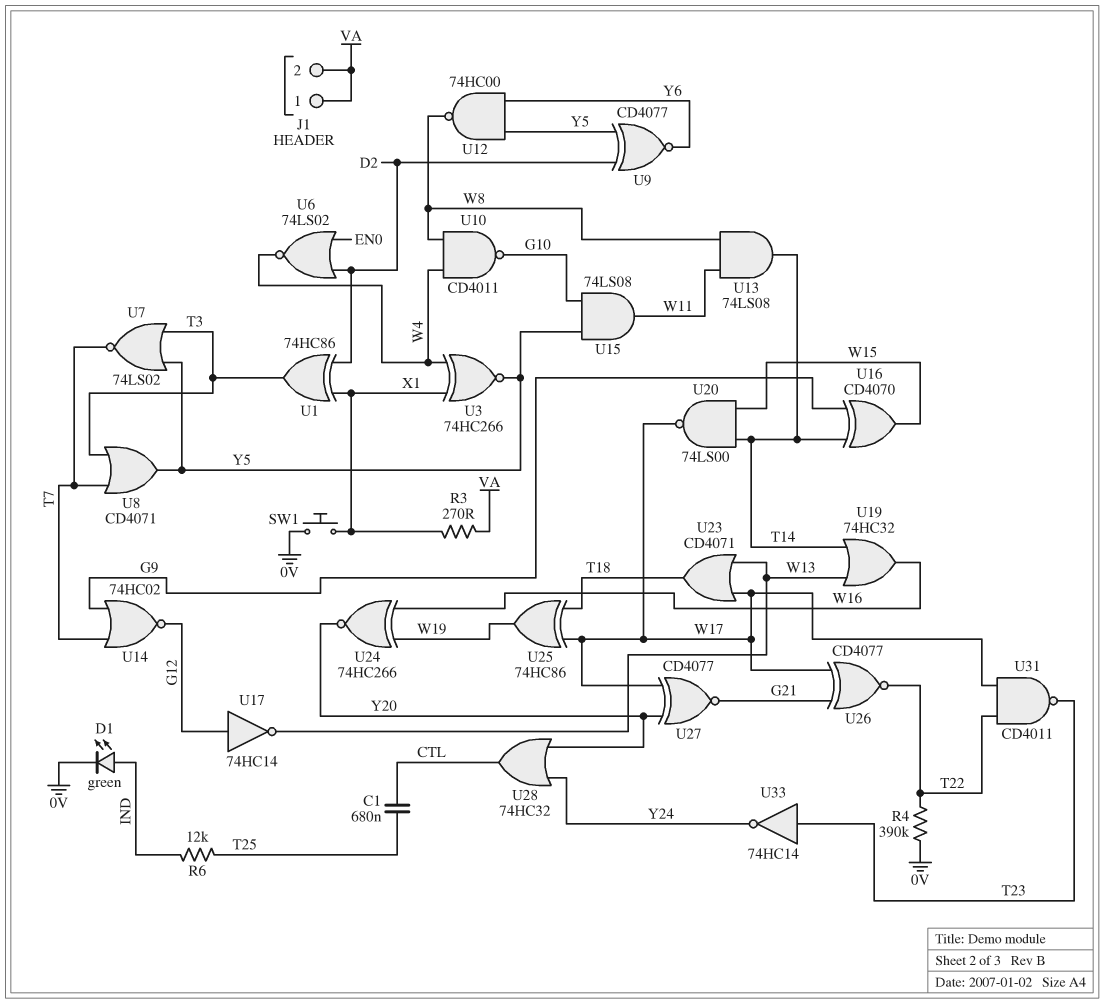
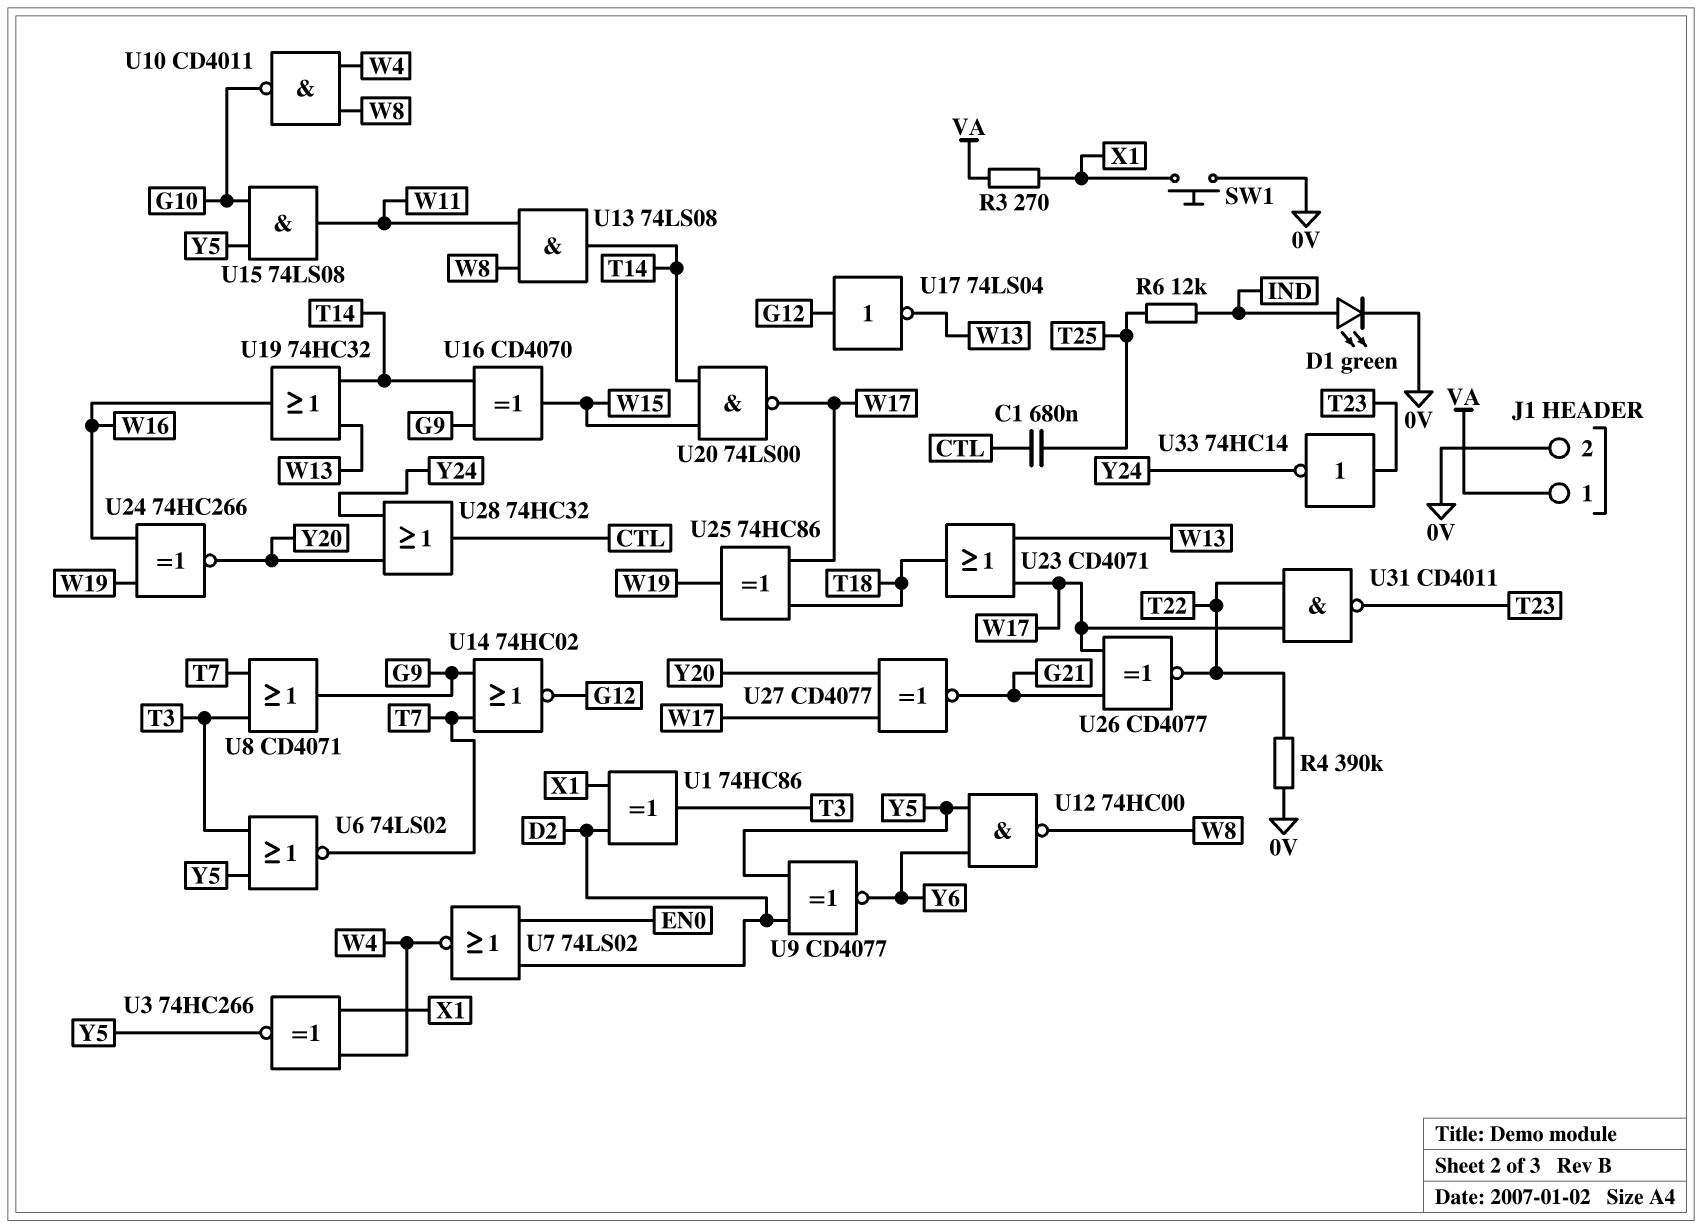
J1 pin 2: VA -> 0V
U6: NOR 74LS02 (in D2, in EN0, out W4) -> NOR 74LS02 (in T3, in Y5, out T7)
U7: NOR 74LS02 (in T3, in Y5, out T7) -> NOR 74LS02 (in D2, in EN0, out W4)
U8: OR CD4071 (in T3, in T7, out Y5) -> OR CD4071 (in T3, in T7, out G9)
U17: NOT 74HC14 (in G12, out W13) -> NOT 74LS04 (in G12, out W13)

